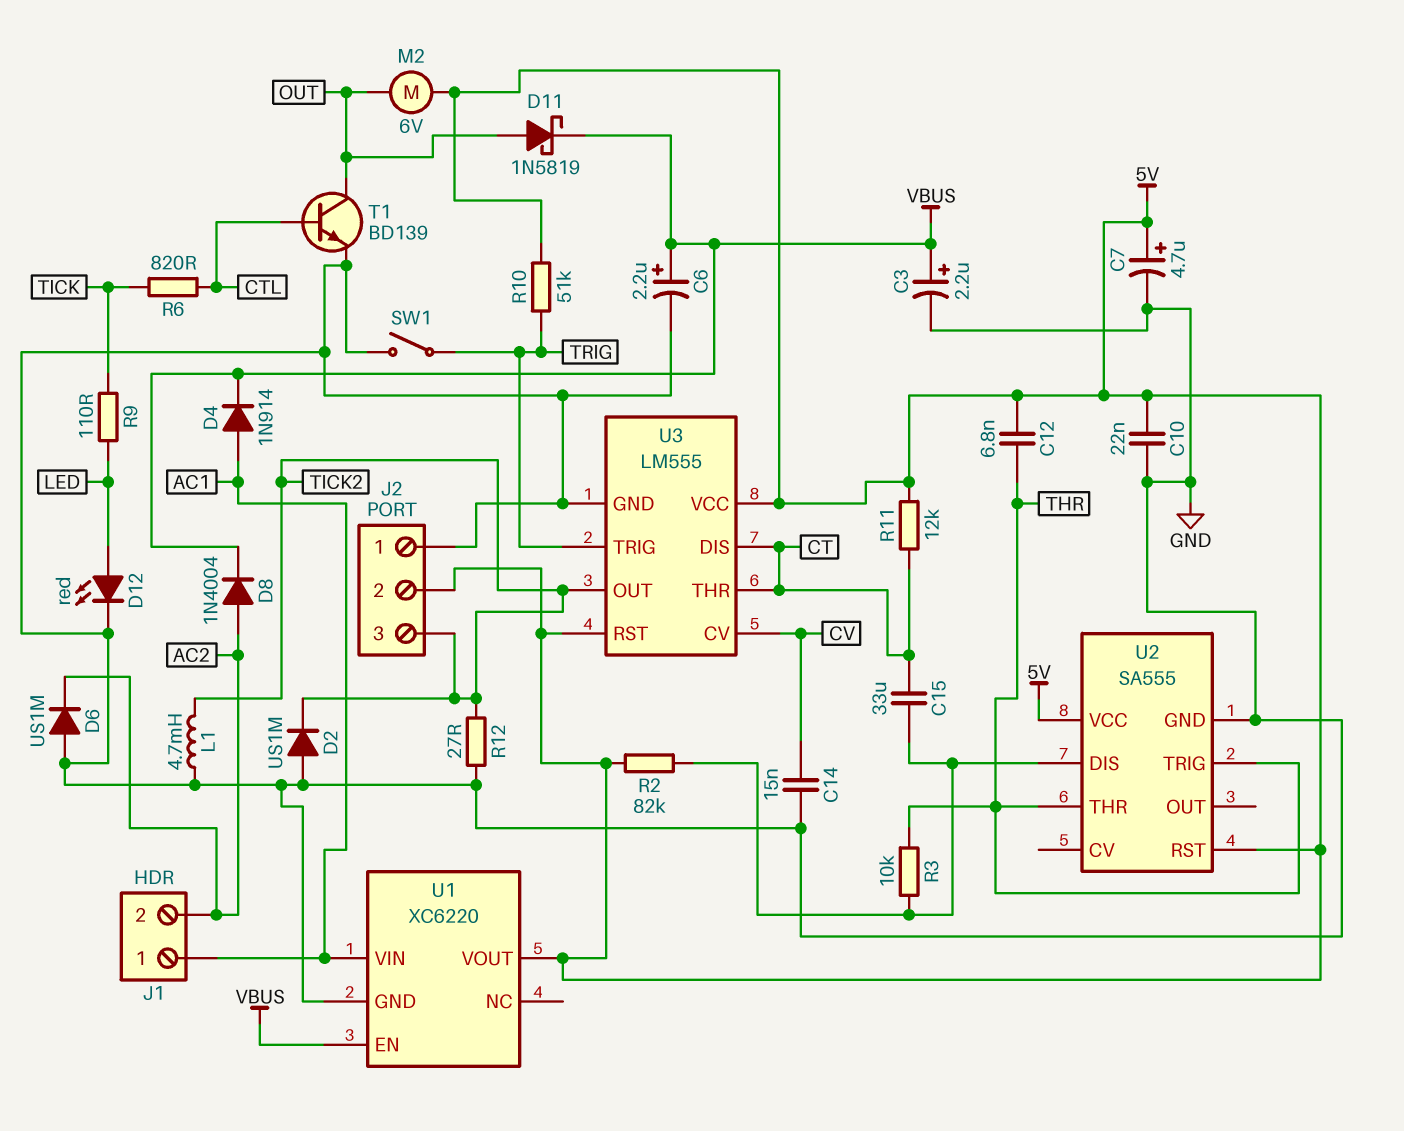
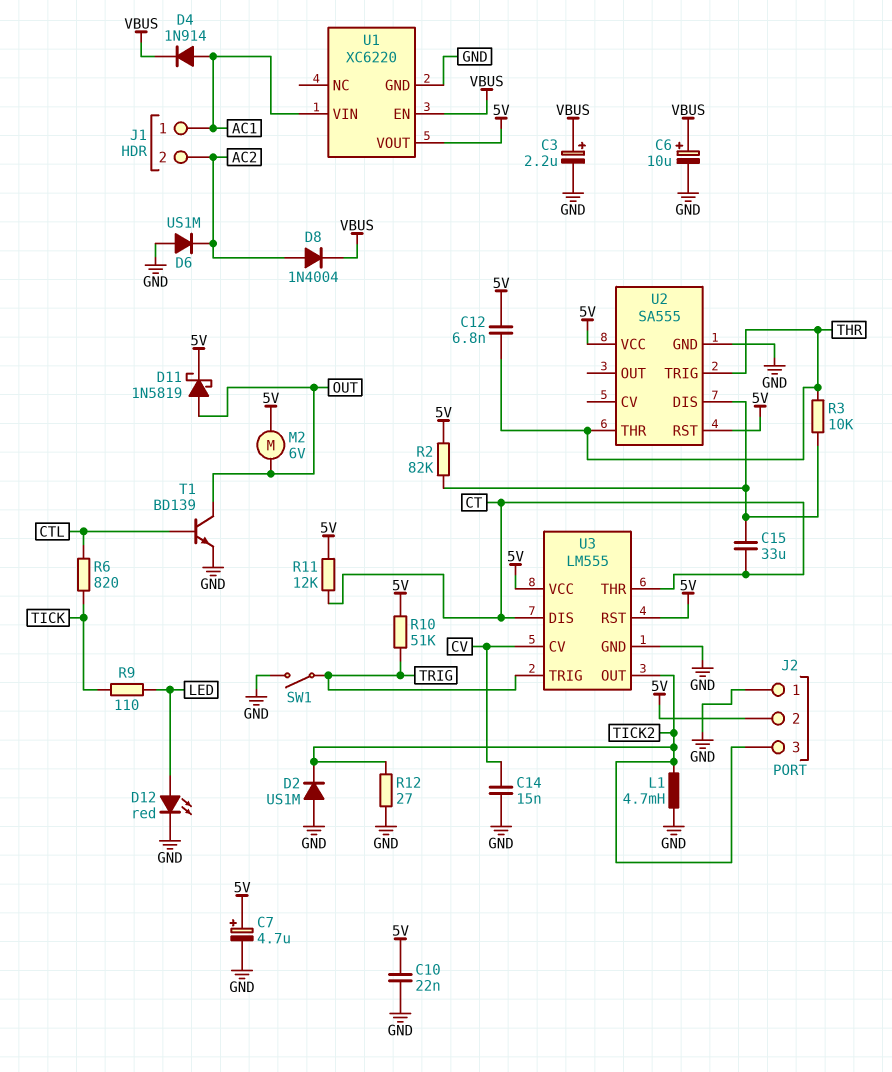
C6: 2.2uF (plus VBUS, minus GND) -> 10uF (plus VBUS, minus GND)
D11: schottky 1N5819 (A OUT, K VBUS) -> schottky 1N5819 (A OUT, K 5V)

